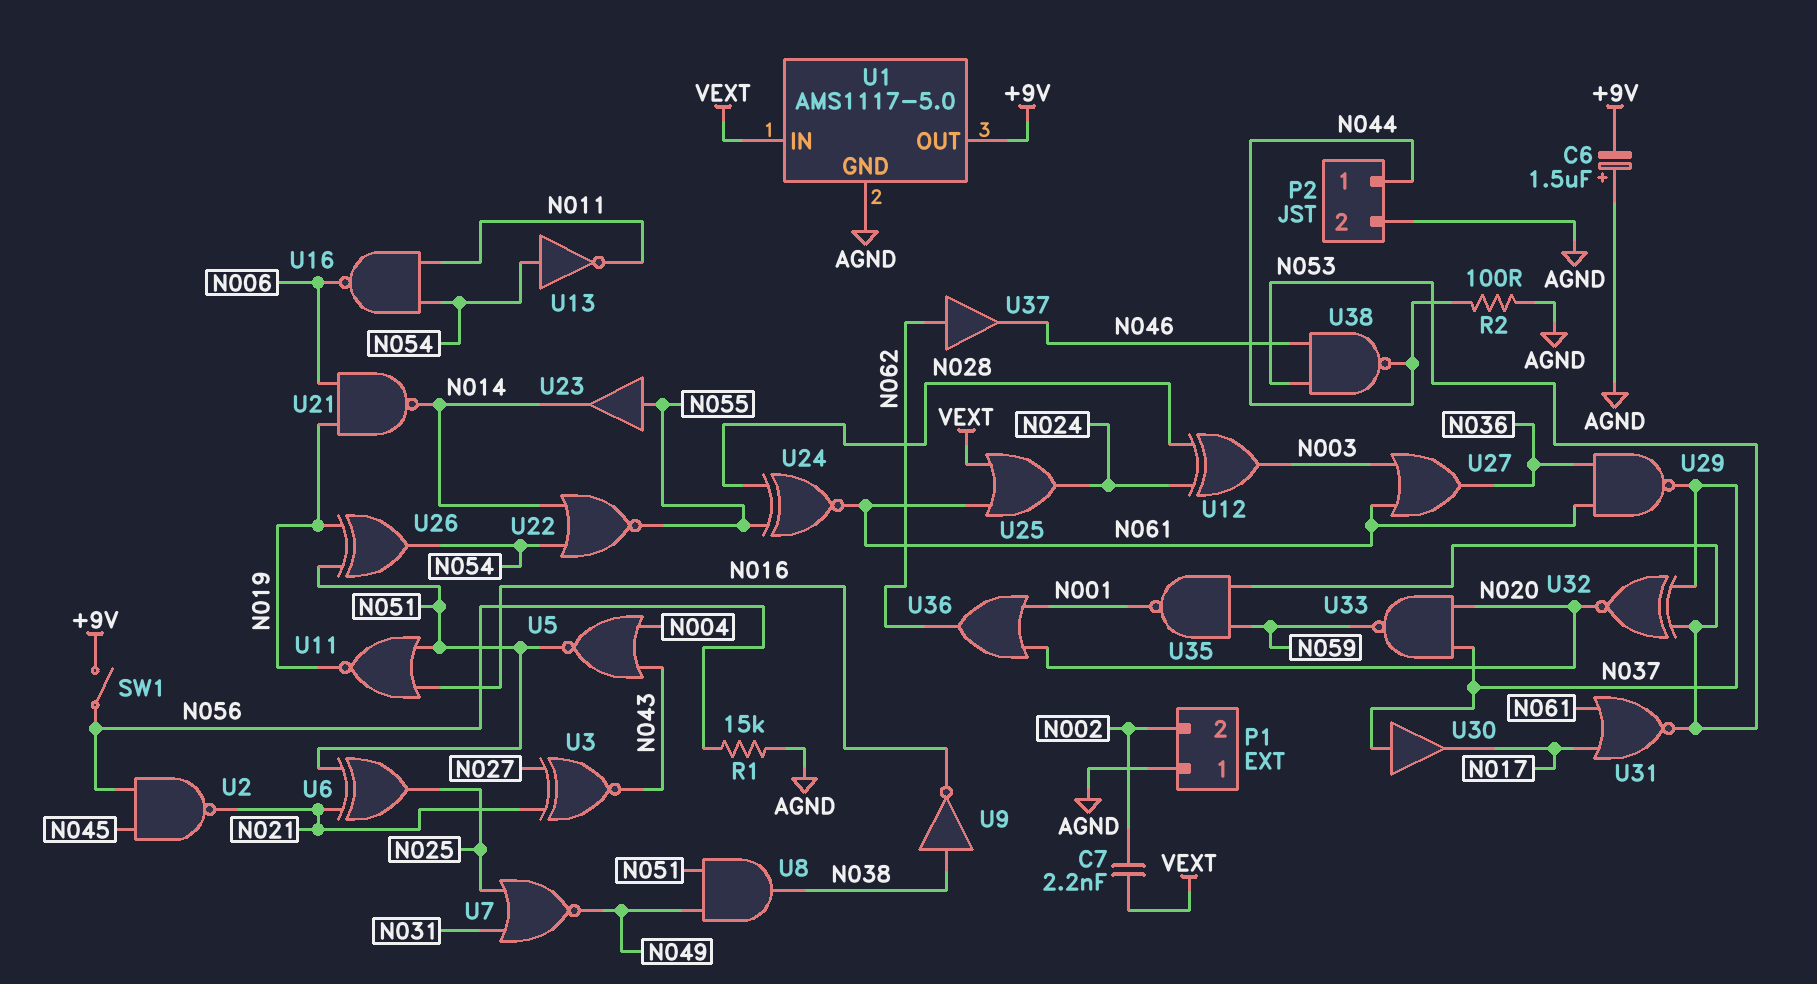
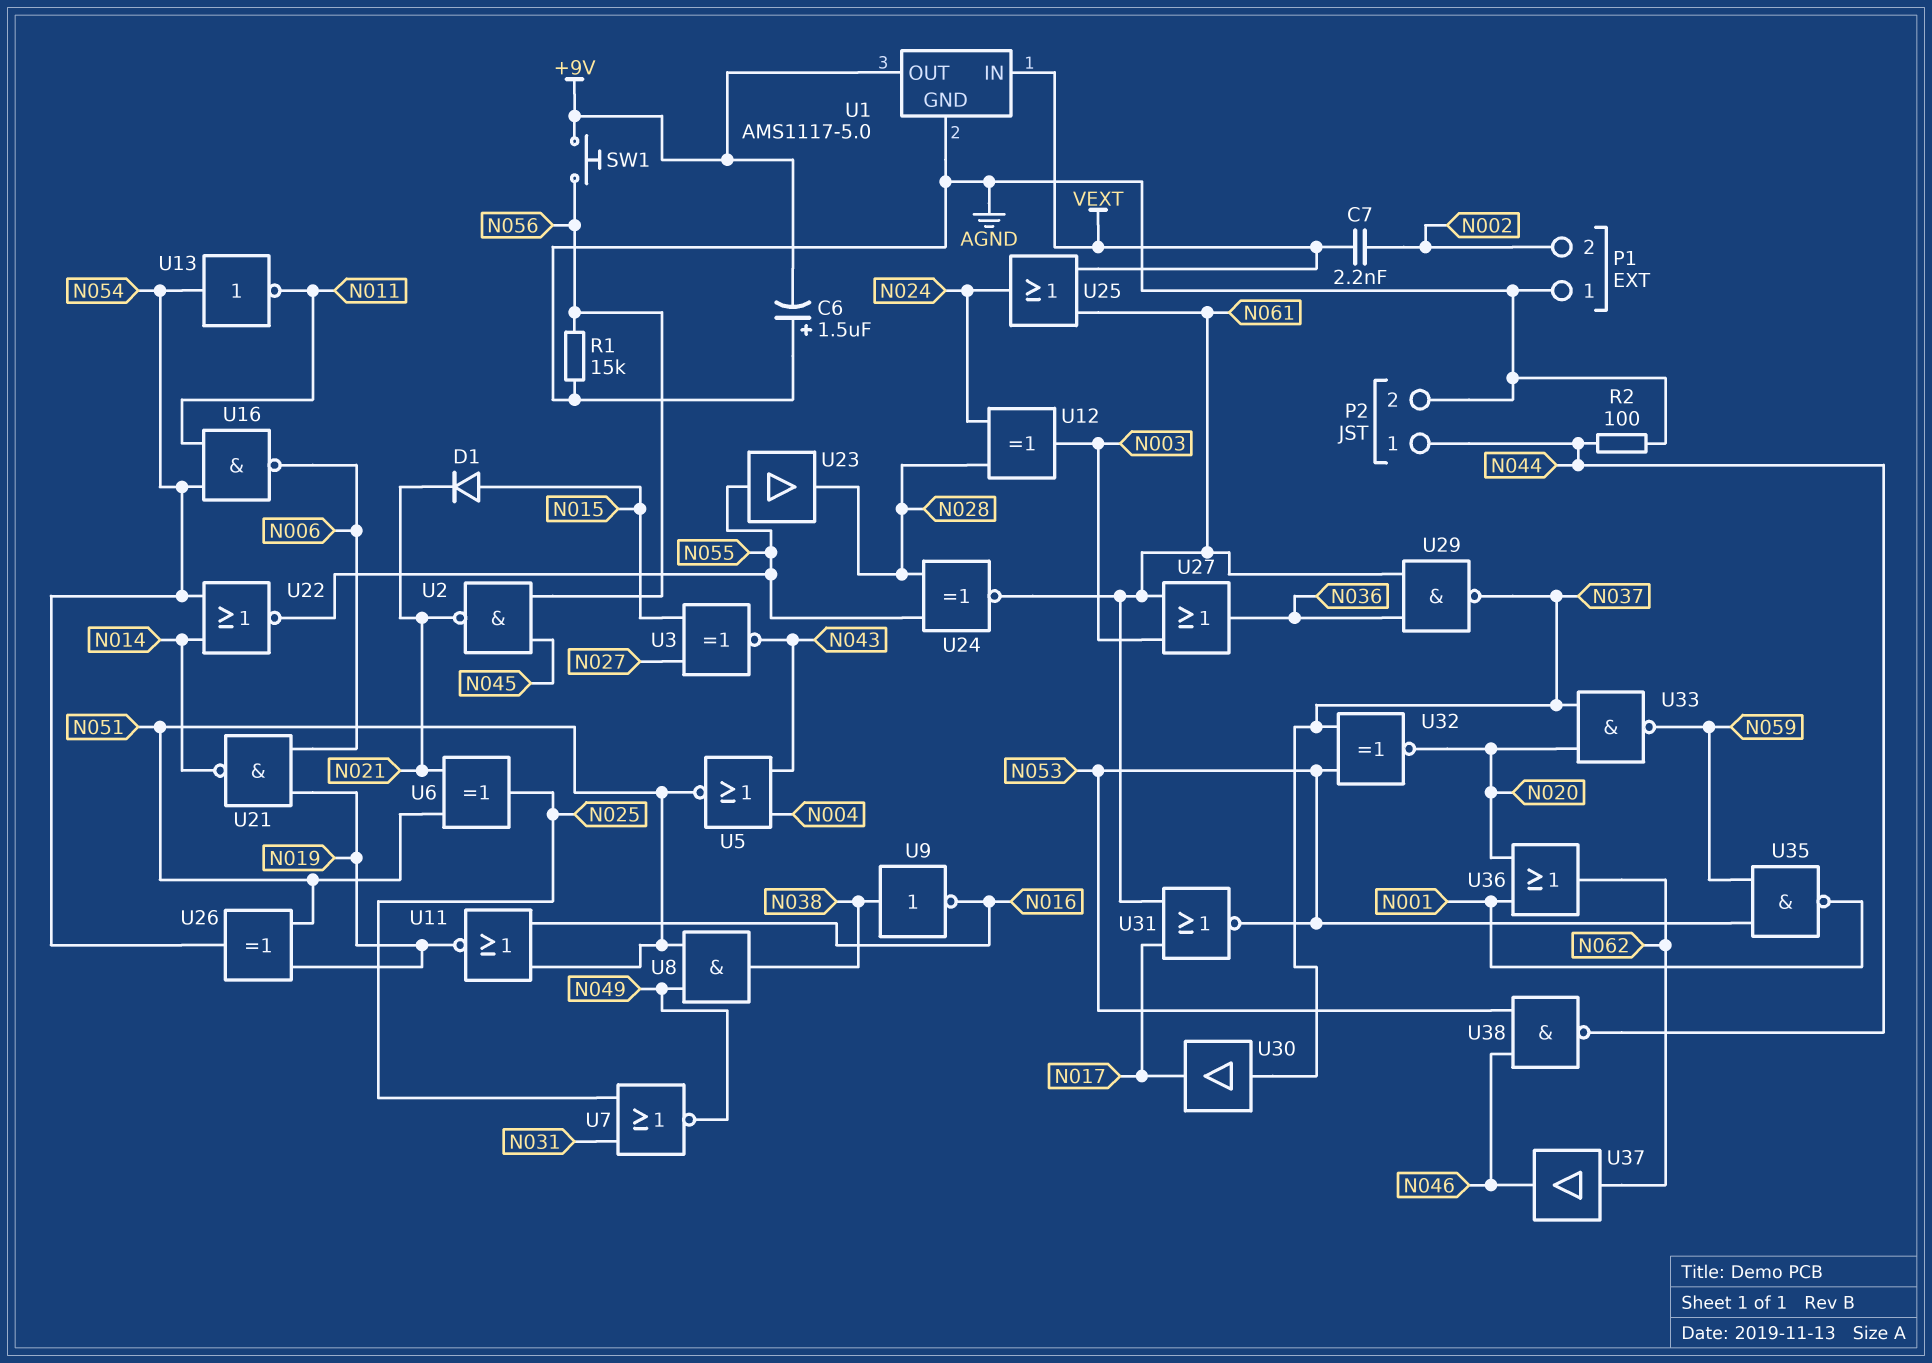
D1: none -> diode (A N015, K N021)
SW1: switch (+9V, N056) -> button (+9V, N056)
U3: XNOR (in N021, in N027, out N043) -> XNOR (in N015, in N027, out N043)
U23: buffer (in N055, out N014) -> buffer (in N055, out N028)

